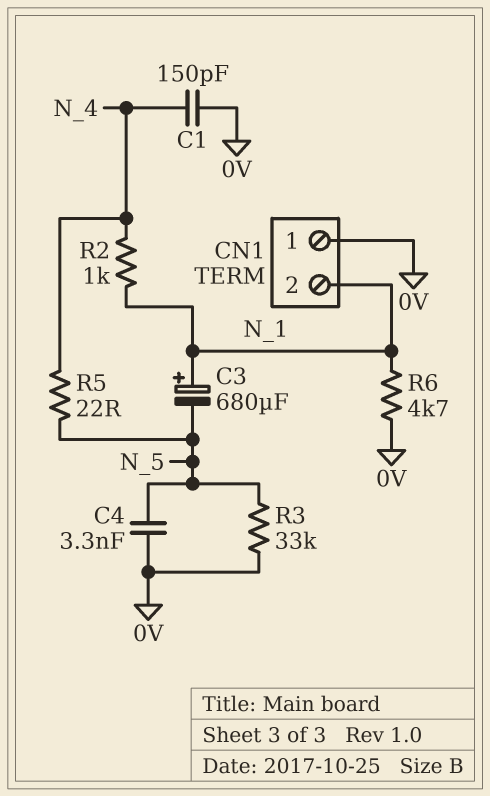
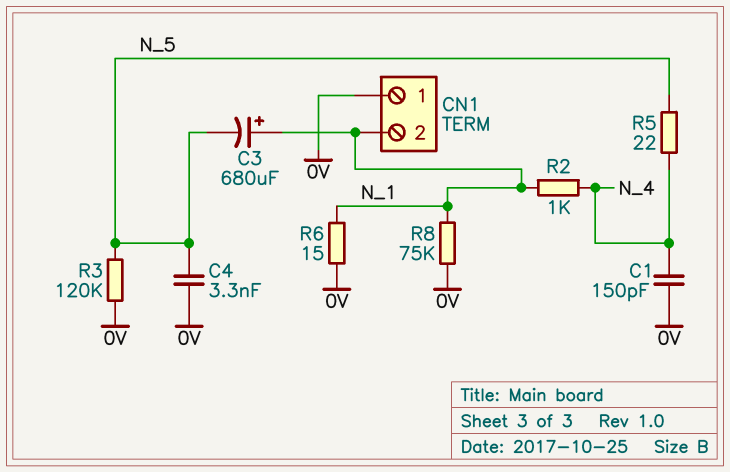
R3: 33k (0V, N_5) -> 120k (0V, N_5)
R6: 4.7k (0V, N_1) -> 15 (0V, N_1)
R8: none -> 75k (0V, N_1)

